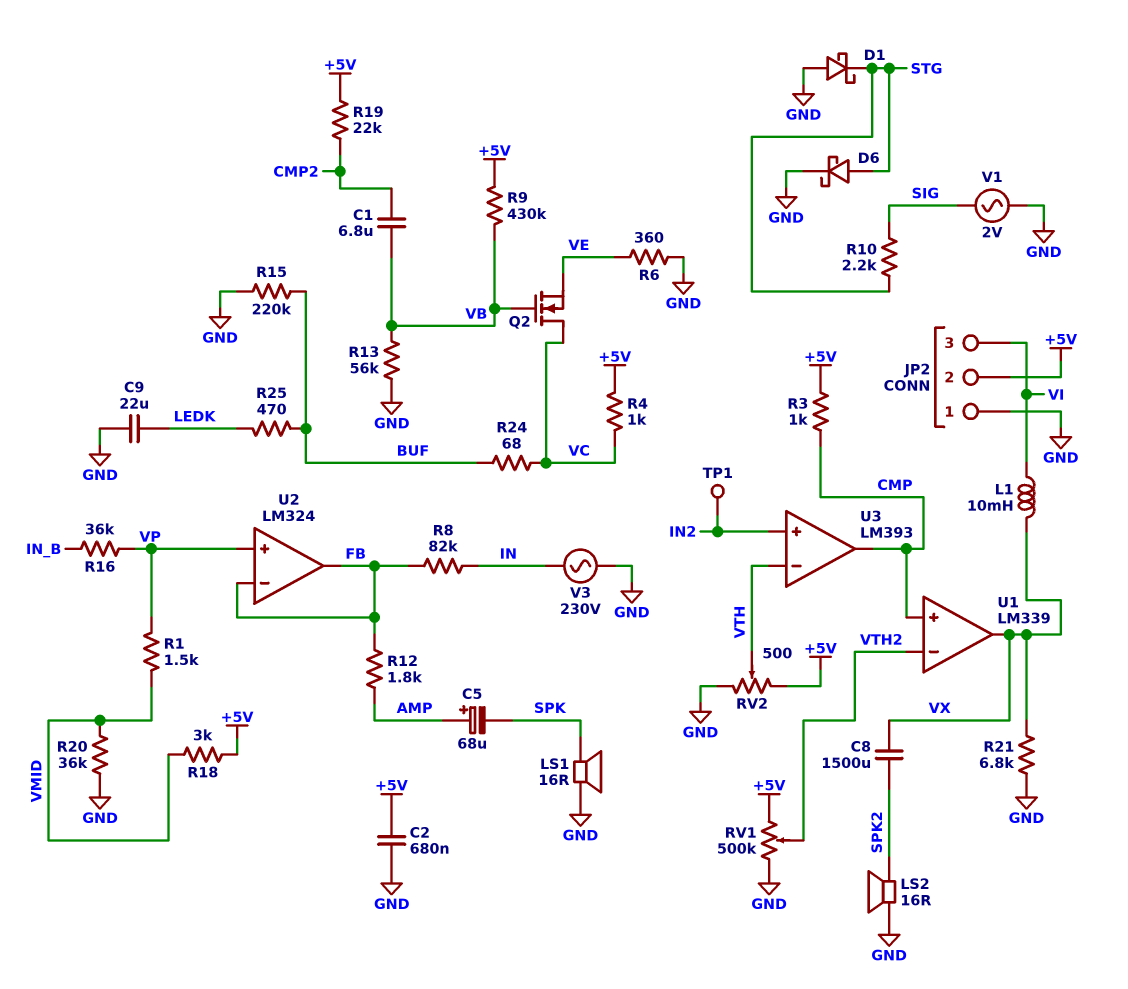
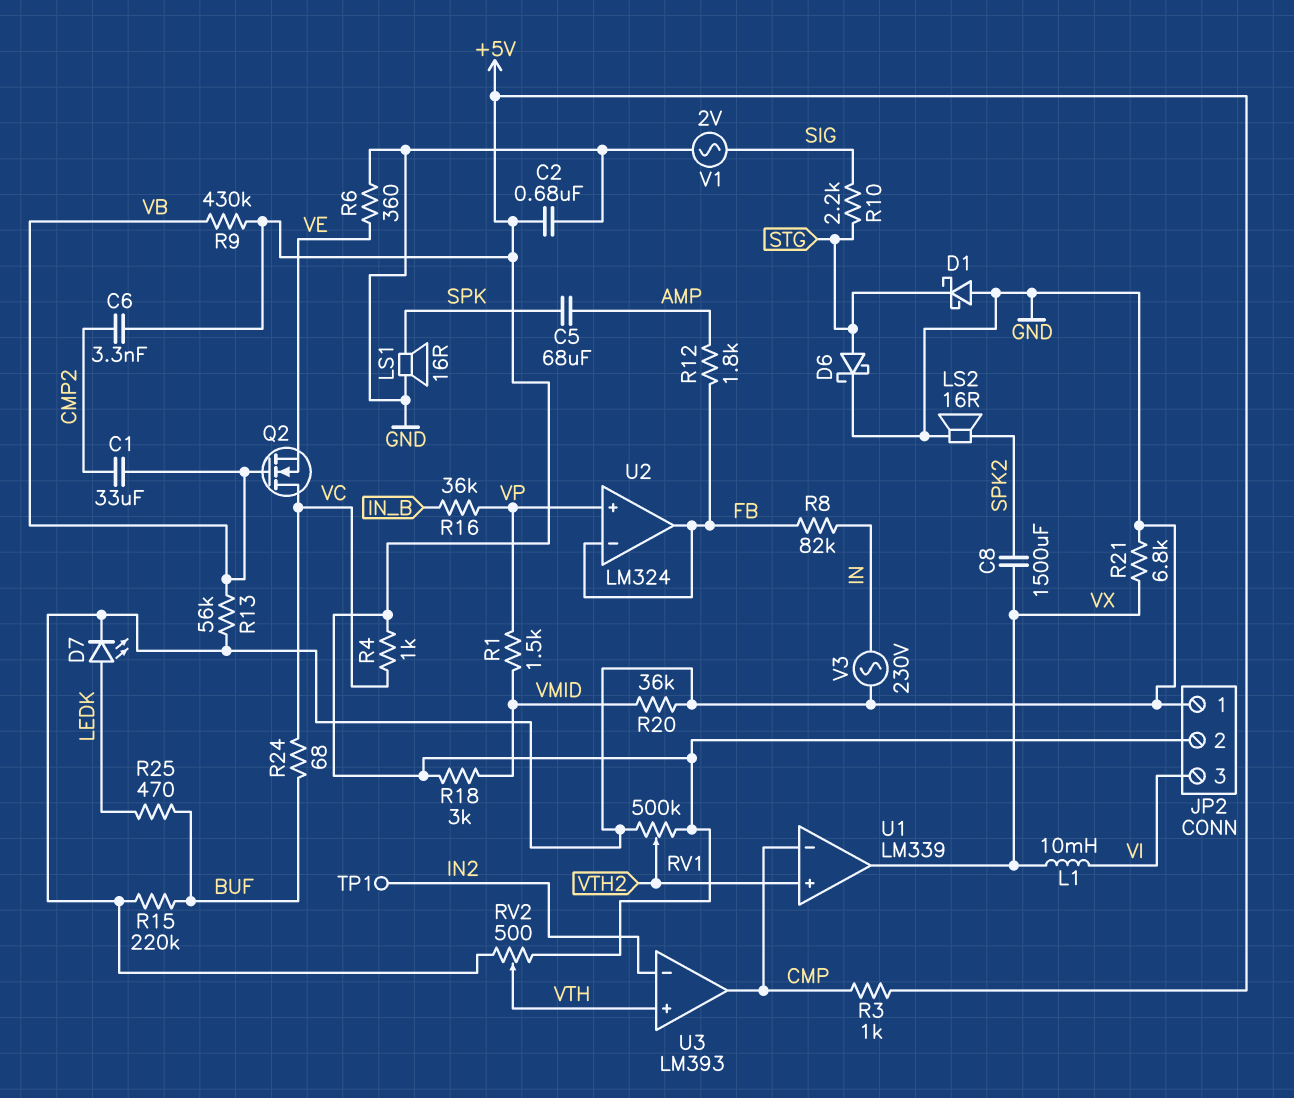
C1: 6.8uF (CMP2, VB) -> 33uF (CMP2, VB)
C5: 68uF (plus AMP, minus SPK) -> 68uF (AMP, SPK)
C6: none -> 3.3nF (+5V, CMP2)
C9: 22uF (GND, LEDK) -> none
D7: none -> LED (A LEDK, K GND)
R19: 22k (+5V, CMP2) -> none
U1 pin in+: CMP -> VTH2
U1 pin in-: VTH2 -> CMP
U3 pin in+: IN2 -> VTH
U3 pin in-: VTH -> IN2

